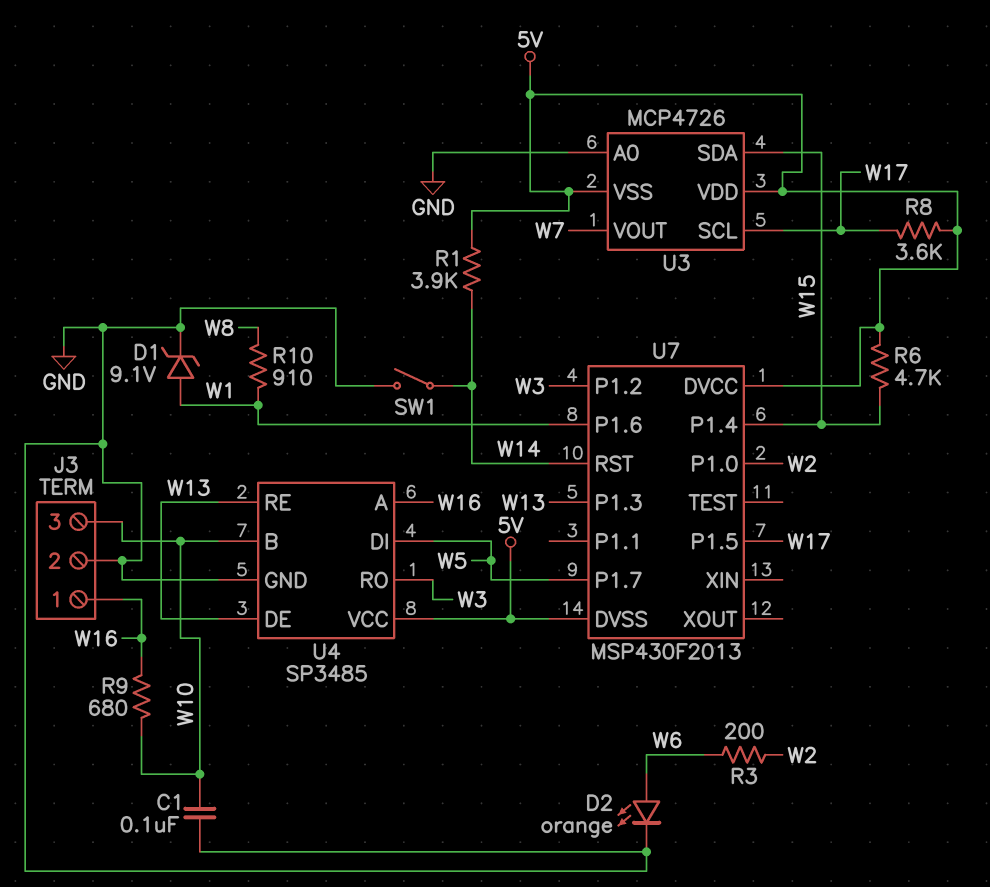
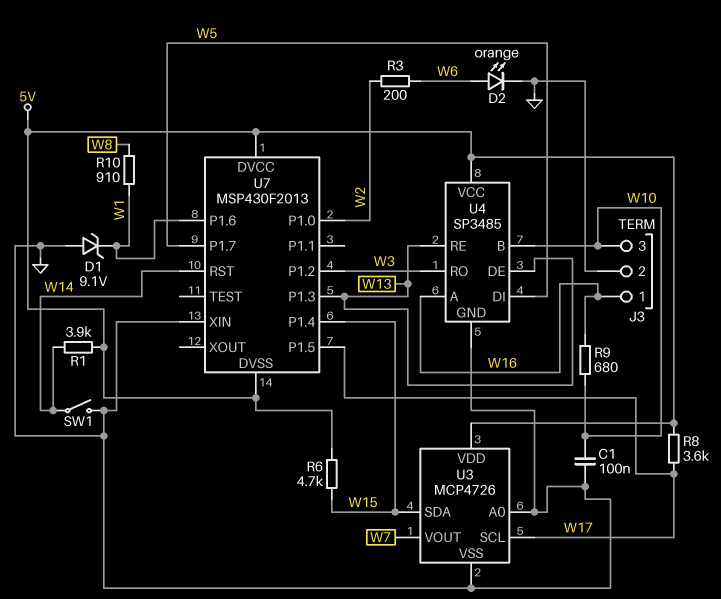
D1: zener 9.1V (A W1, K GND) -> zener 9.1V (A GND, K W1)
U3 pin VSS: 5V -> GND
U7 pin XIN: none -> GND

